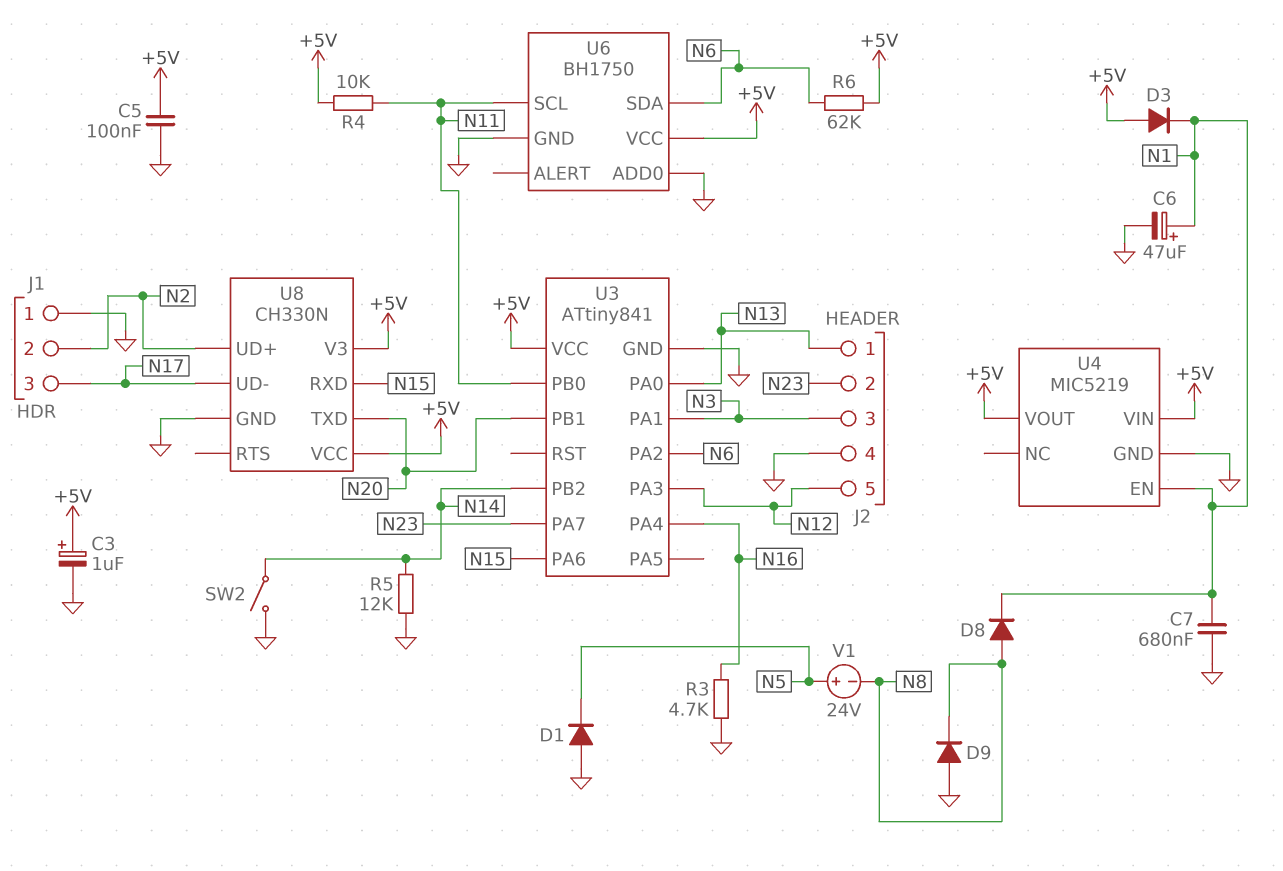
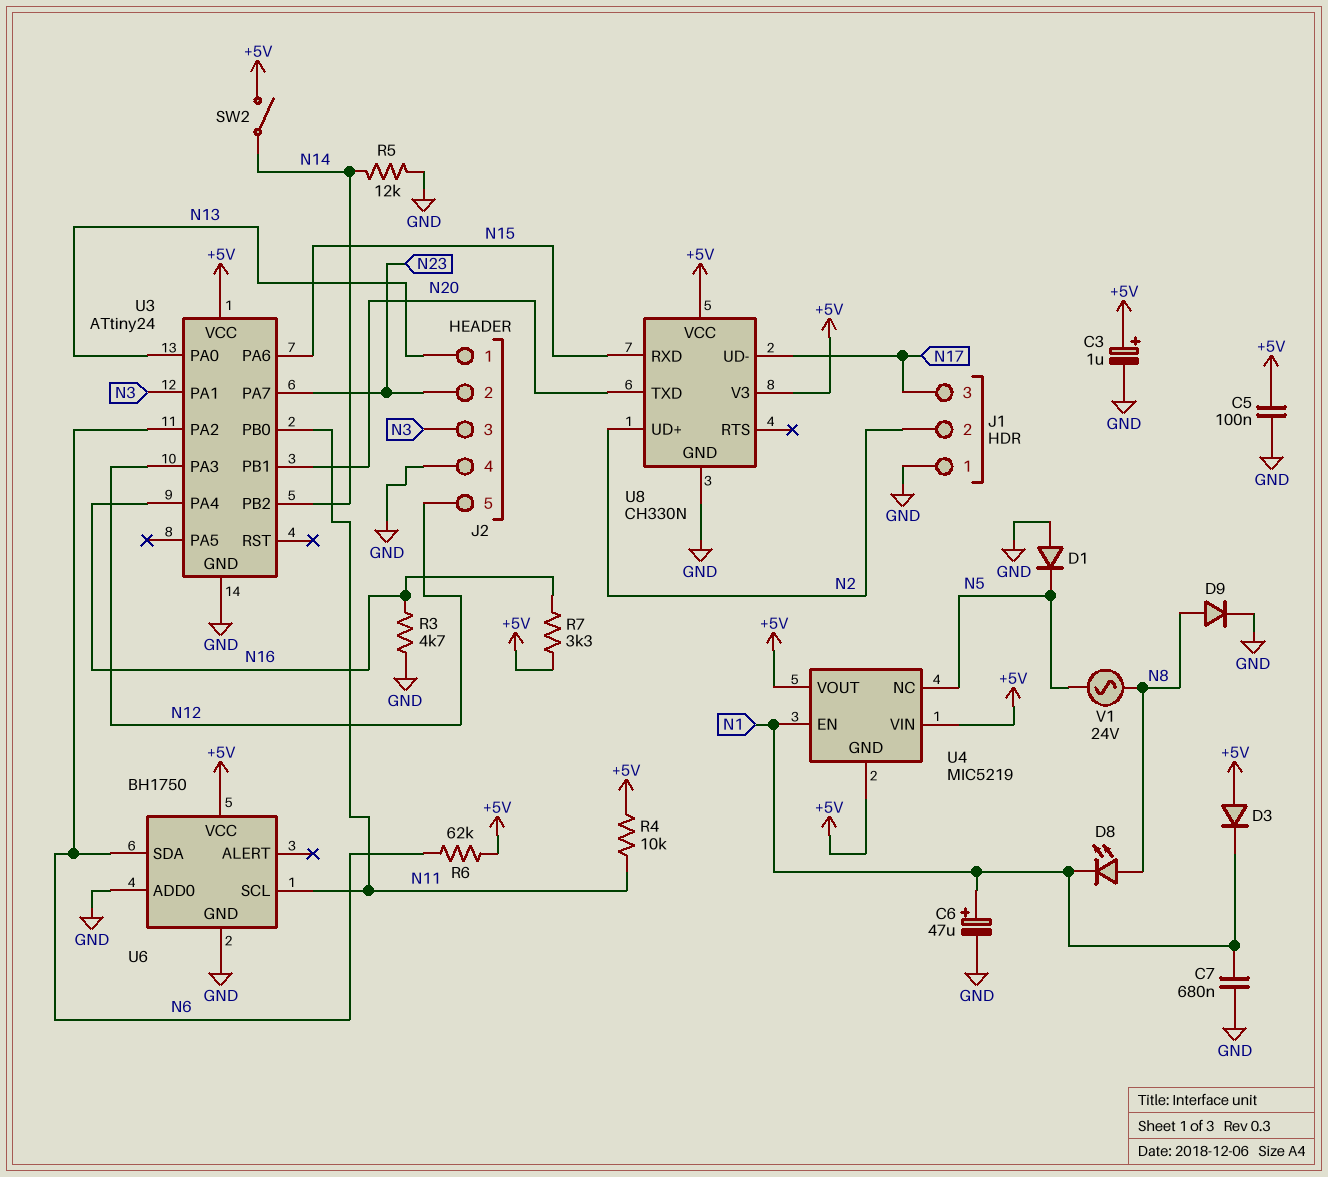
D8: diode (A N8, K N1) -> LED (A N8, K N1)
D9: diode (A GND, K N8) -> diode (A N8, K GND)
R7: none -> 3.3k (+5V, N16)
SW2: switch (GND, N14) -> switch (+5V, N14)
U3: ATtiny841 -> ATtiny24
U4 pin GND: GND -> +5V
U4 pin NC: none -> N5
V1: 24V (plus N5, minus N8) -> AC 24V (N5, N8)

